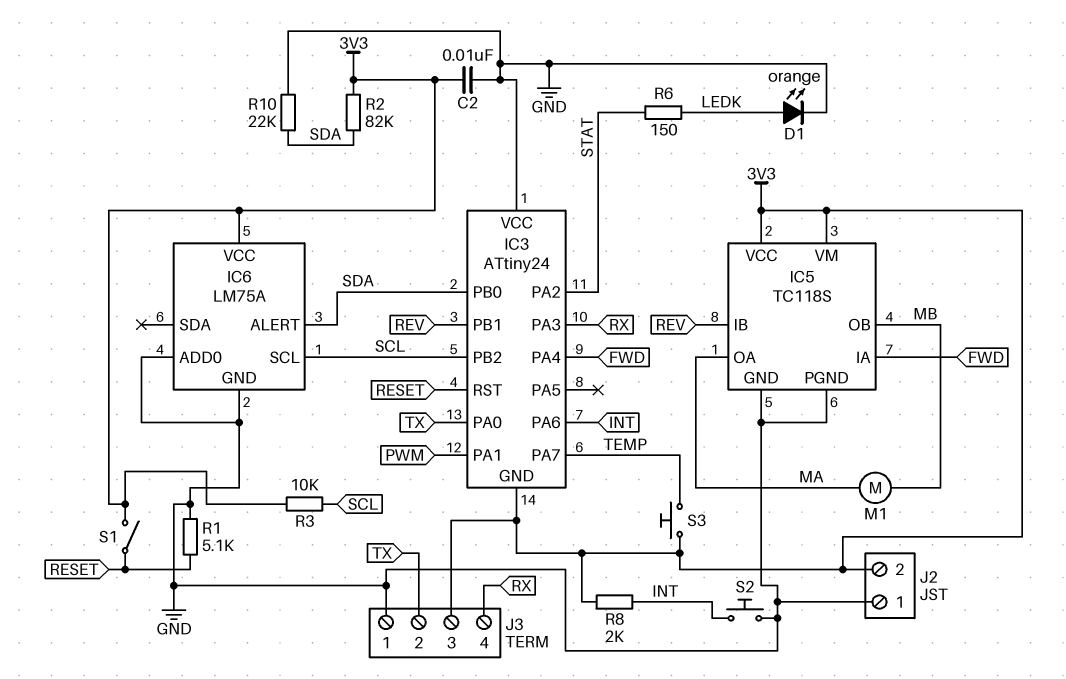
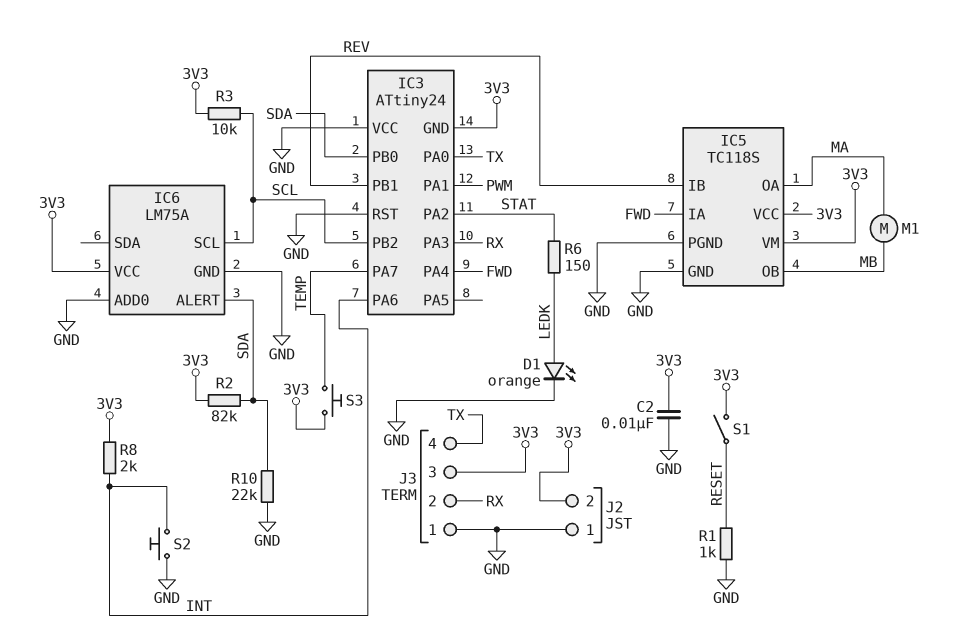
IC3 pin RST: RESET -> GND
J3 pin 2: TX -> RX
J3 pin 4: RX -> TX
R1: 5.1k (GND, RESET) -> 1k (GND, RESET)

